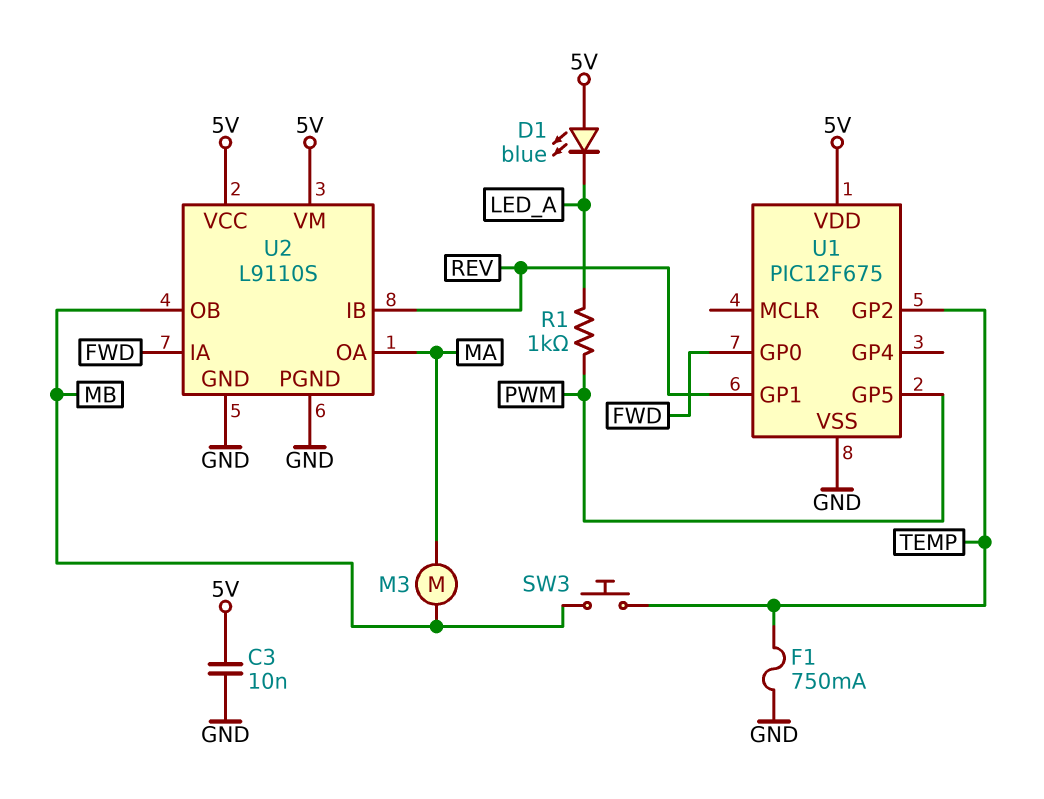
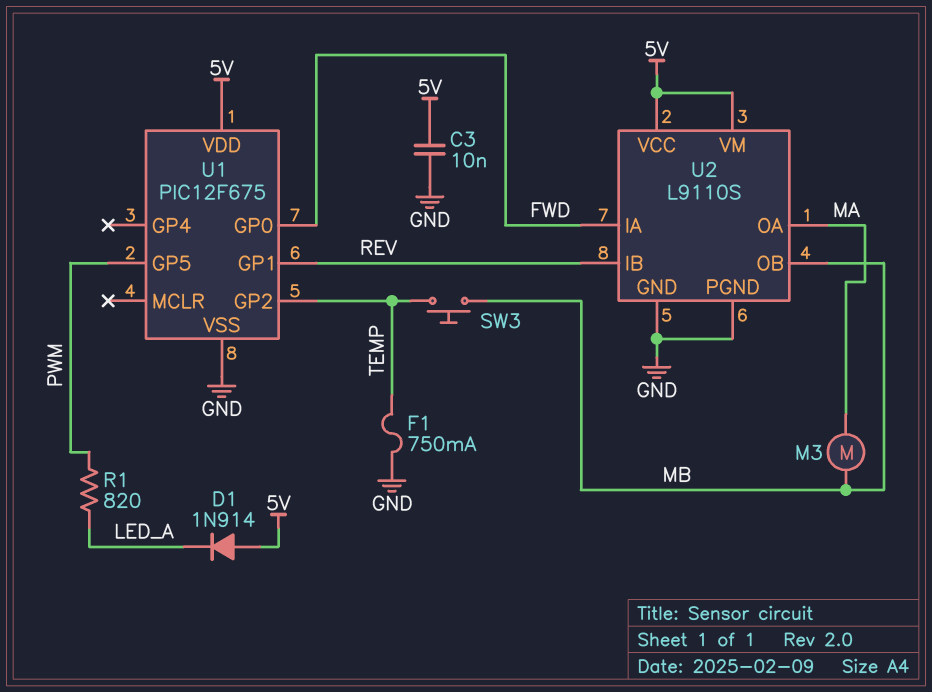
D1: LED blue (A 5V, K LED_A) -> diode 1N914 (A 5V, K LED_A)
R1: 1k (LED_A, PWM) -> 820 (LED_A, PWM)

